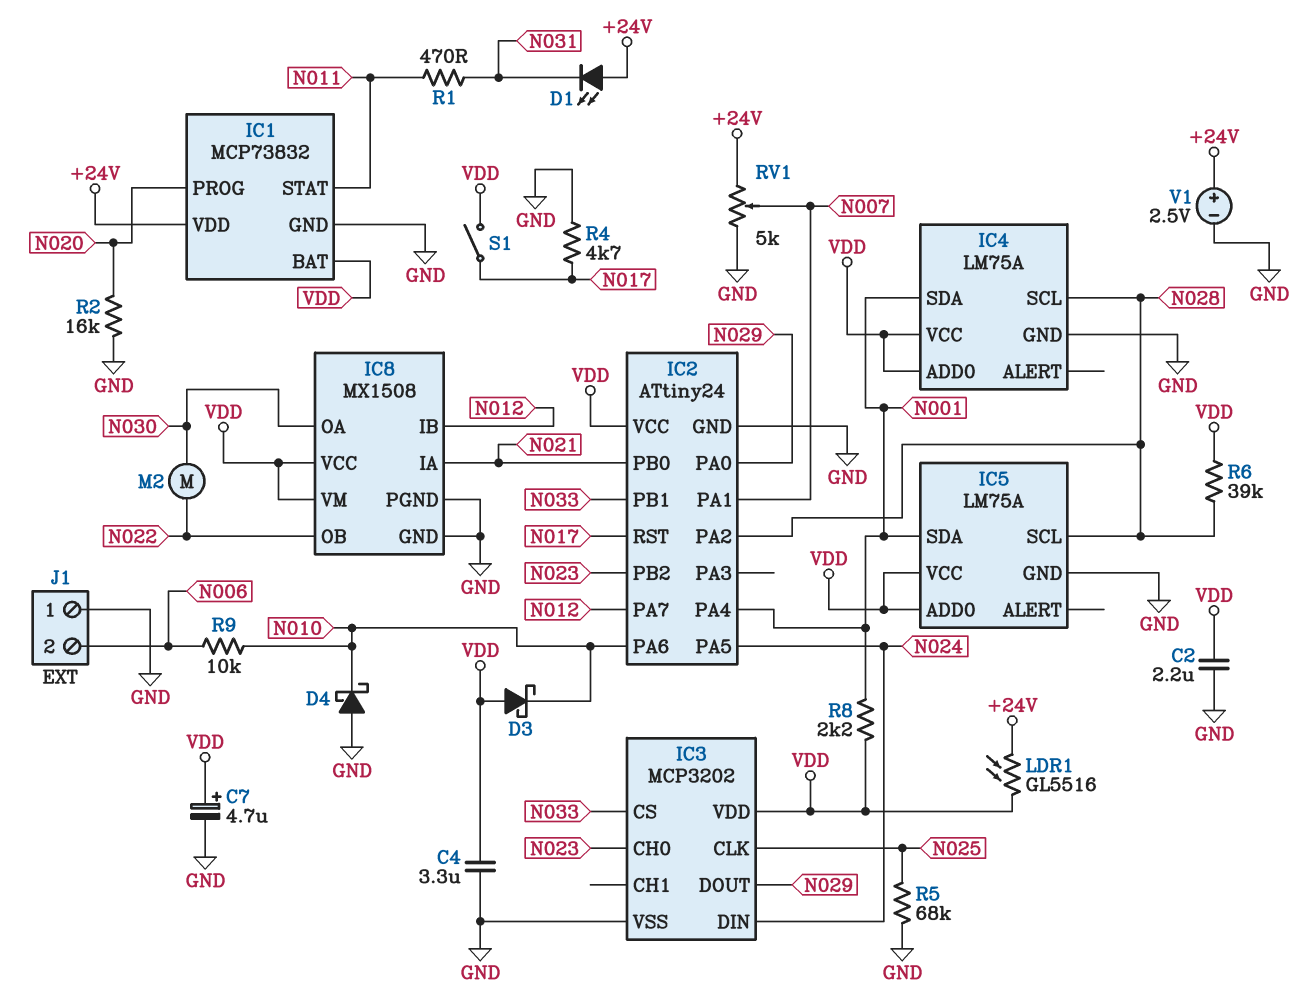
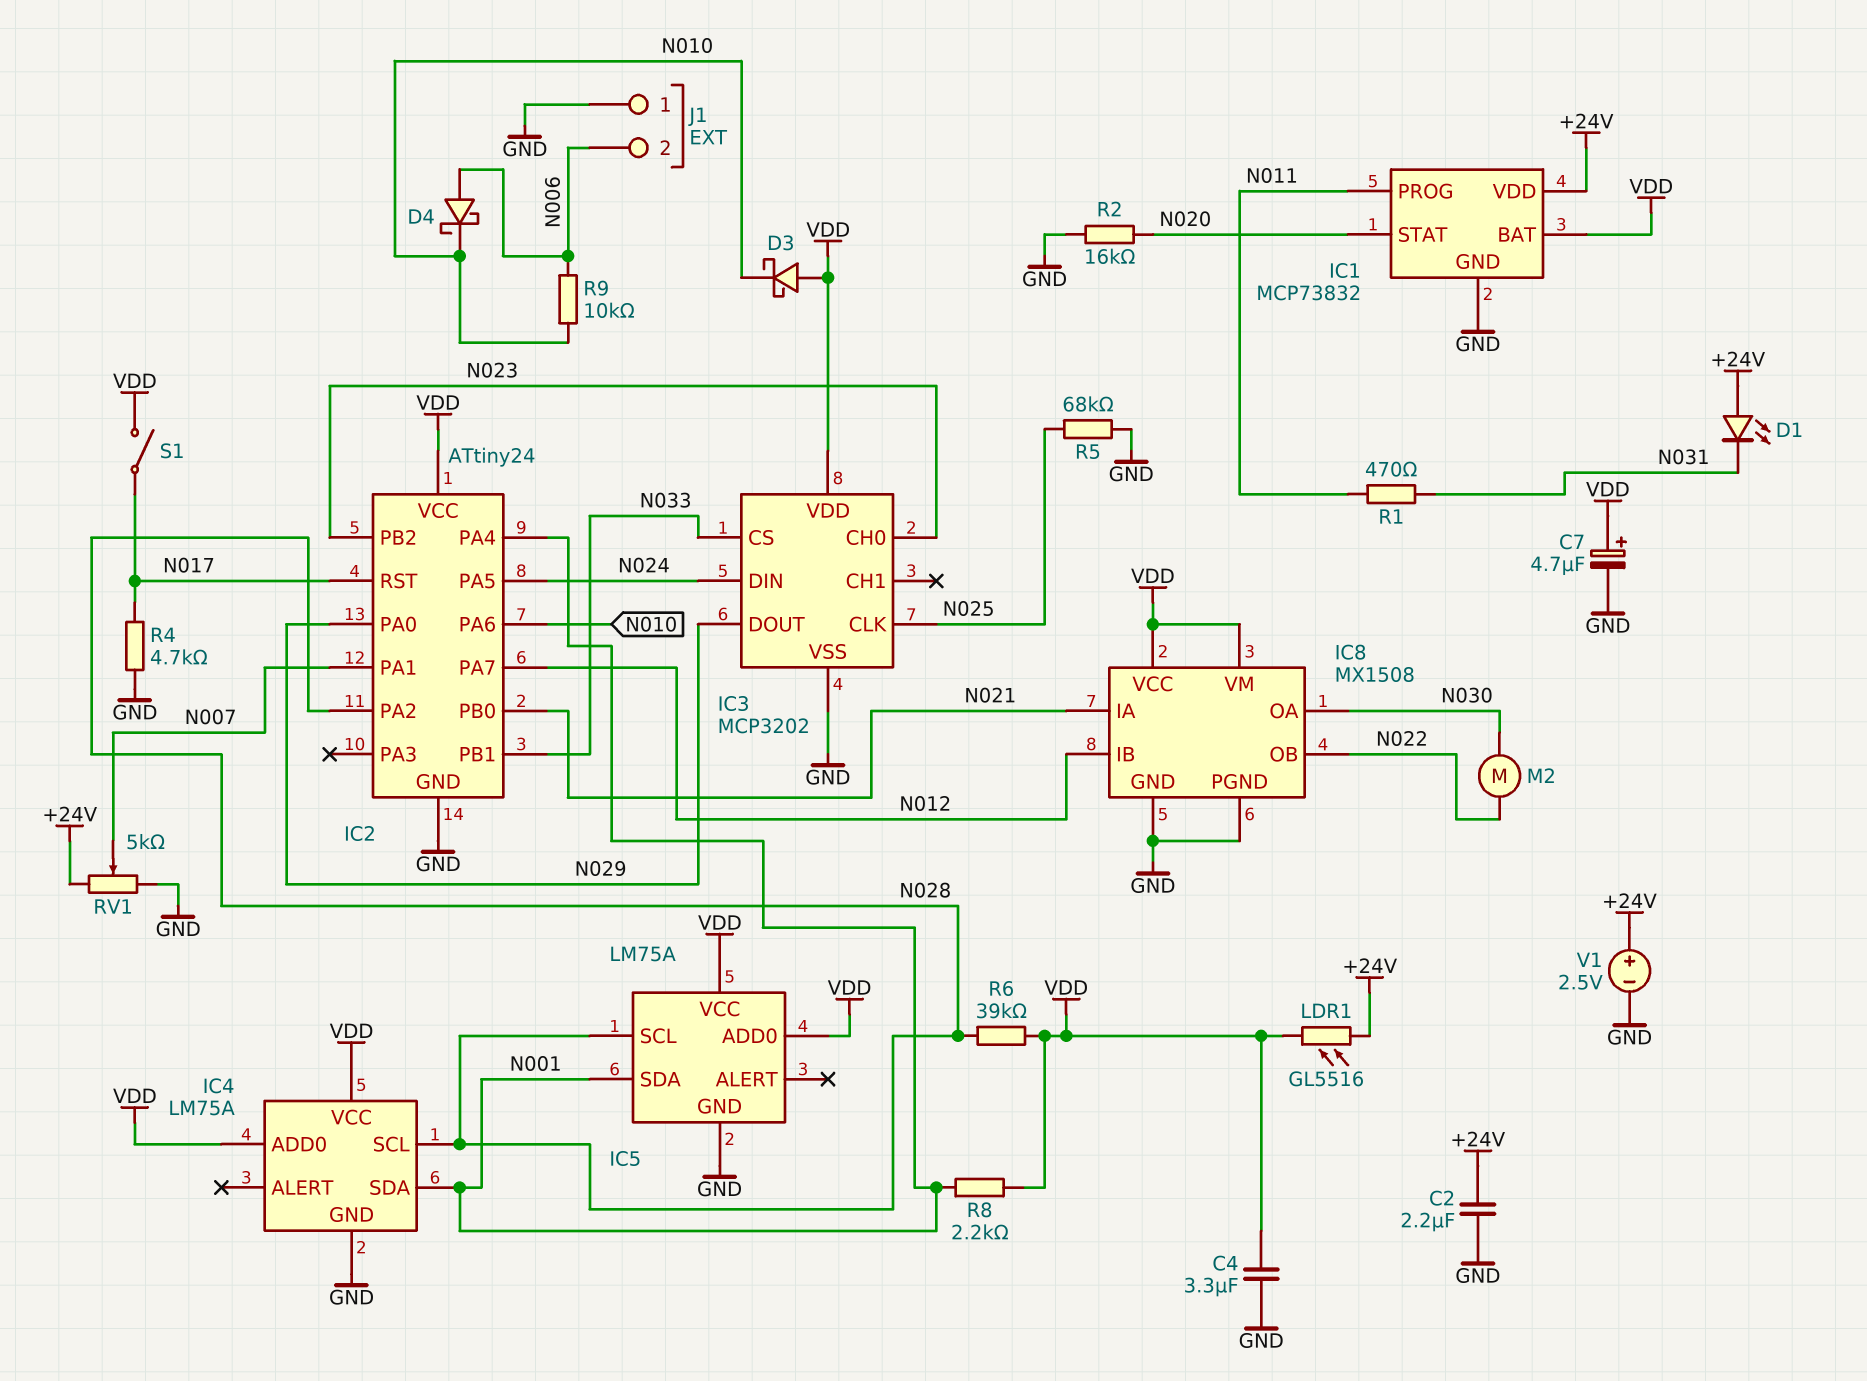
C2: 2.2uF (GND, VDD) -> 2.2uF (+24V, GND)
D4: schottky (A GND, K N010) -> schottky (A N006, K N010)
IC1 pin PROG: N020 -> N011
IC1 pin STAT: N011 -> N020

